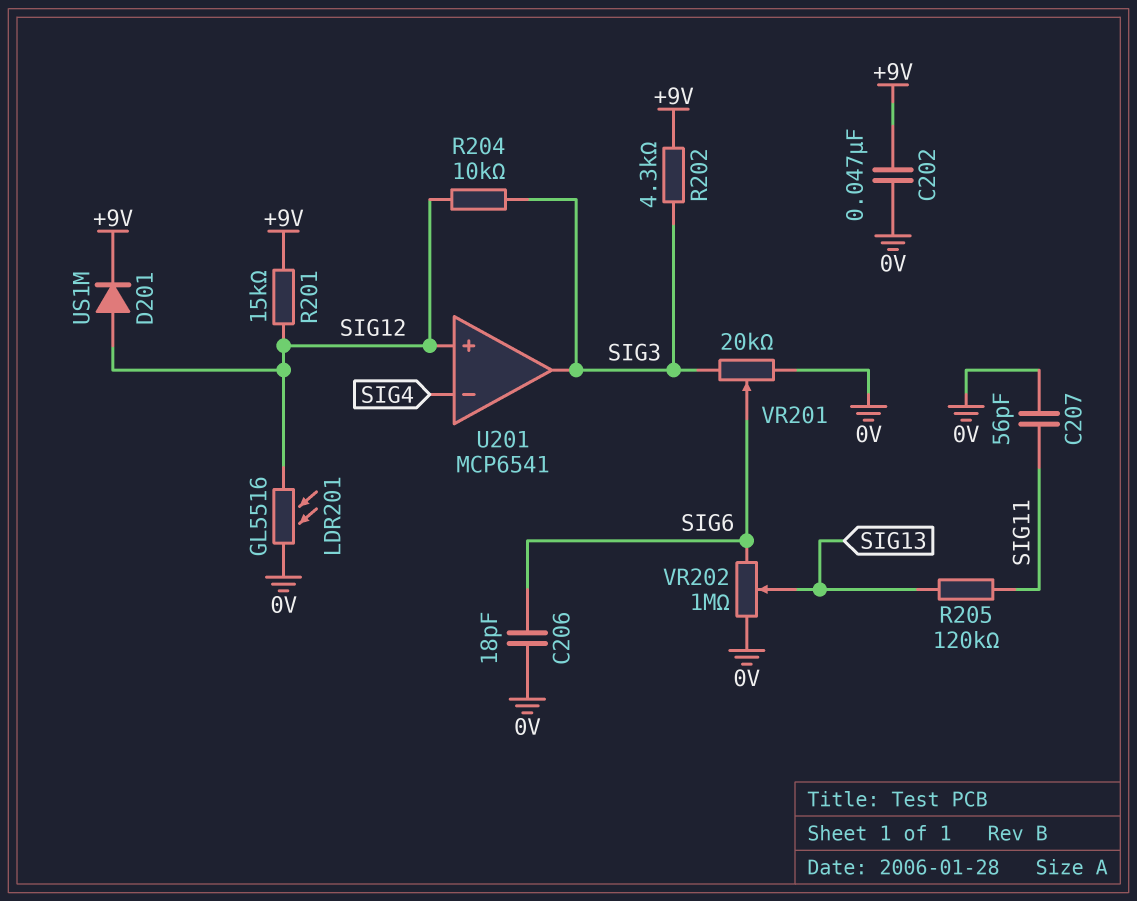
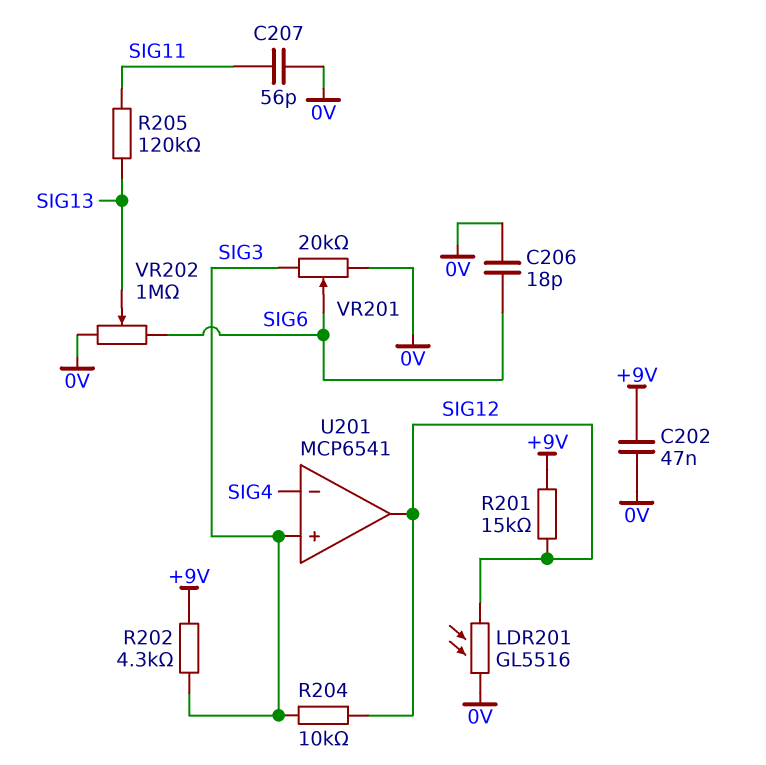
D201: diode US1M (A SIG12, K +9V) -> none
U201 pin in+: SIG12 -> SIG3
U201 pin out: SIG3 -> SIG12

